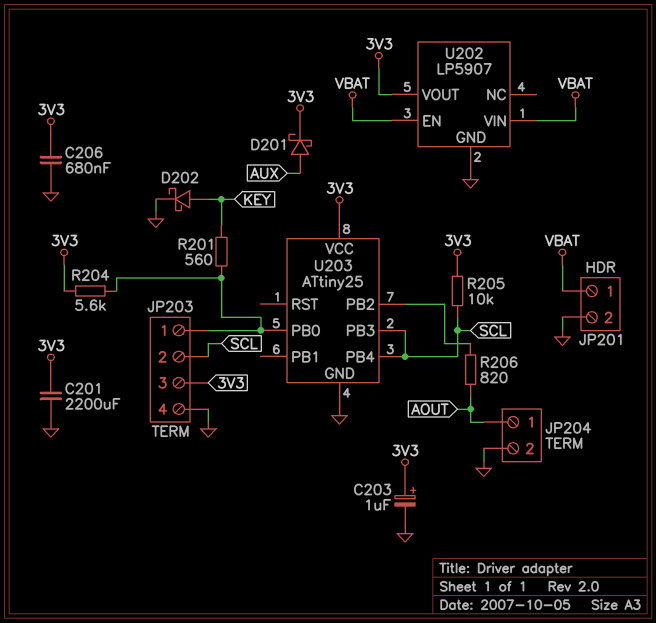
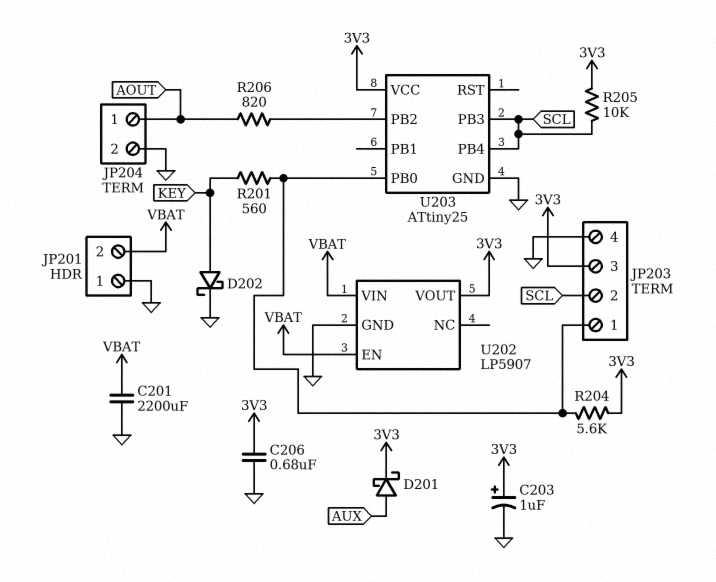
C201: 2200uF (3V3, GND) -> 2200uF (GND, VBAT)
JP201 pin 1: VBAT -> GND
JP201 pin 2: GND -> VBAT

